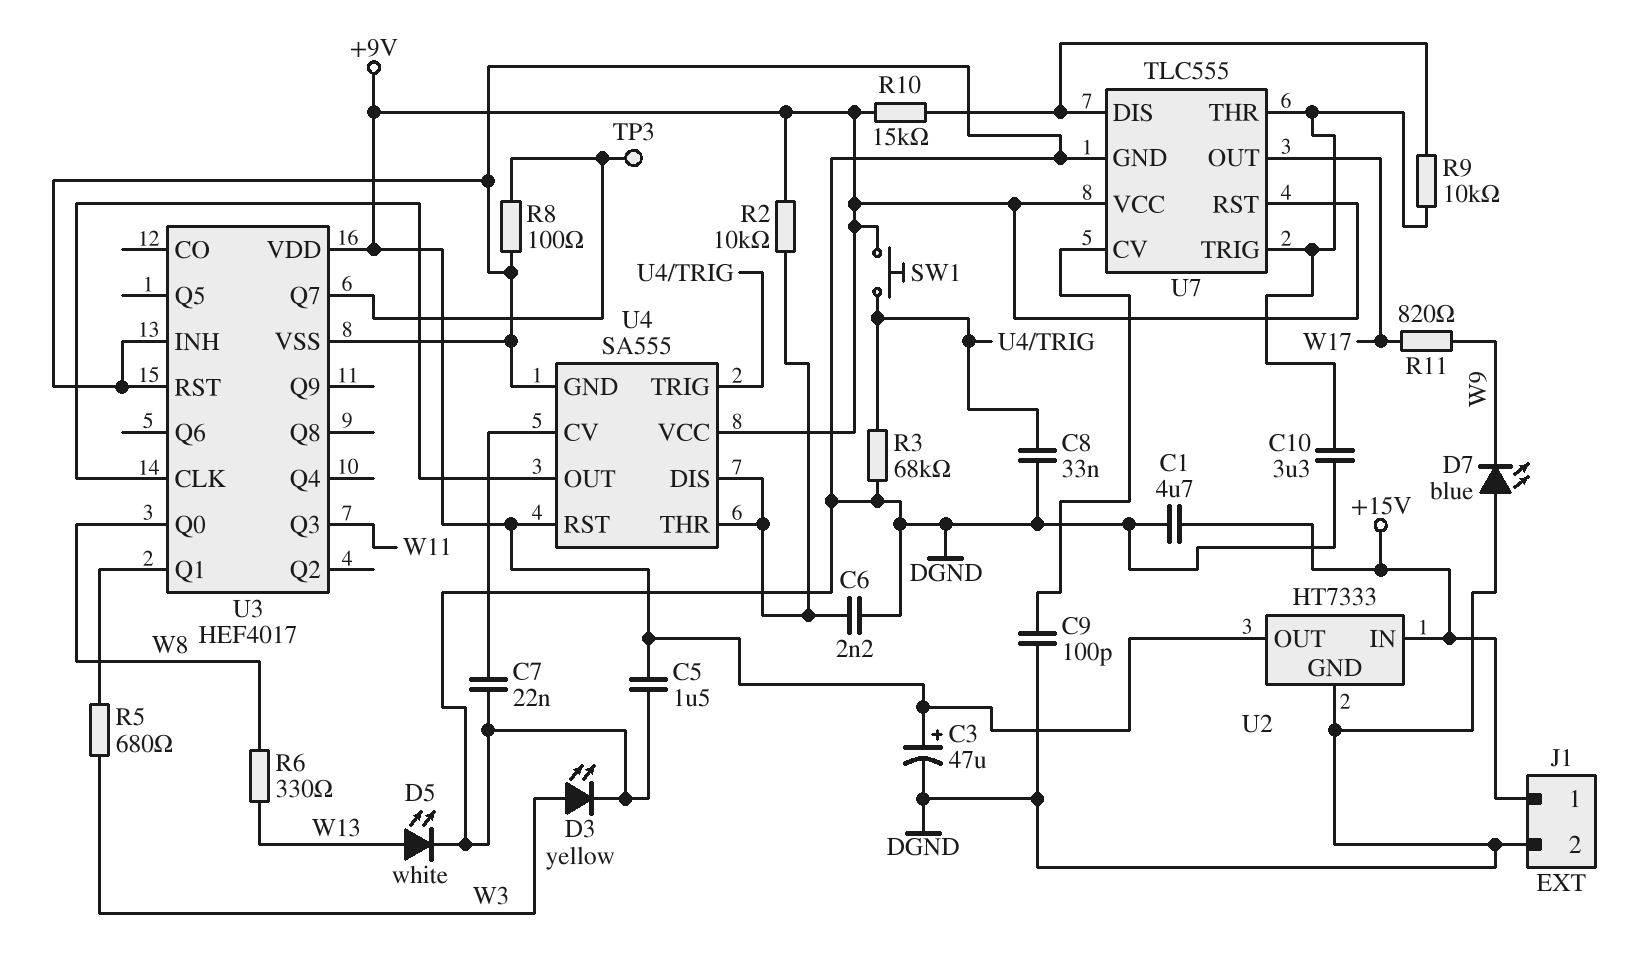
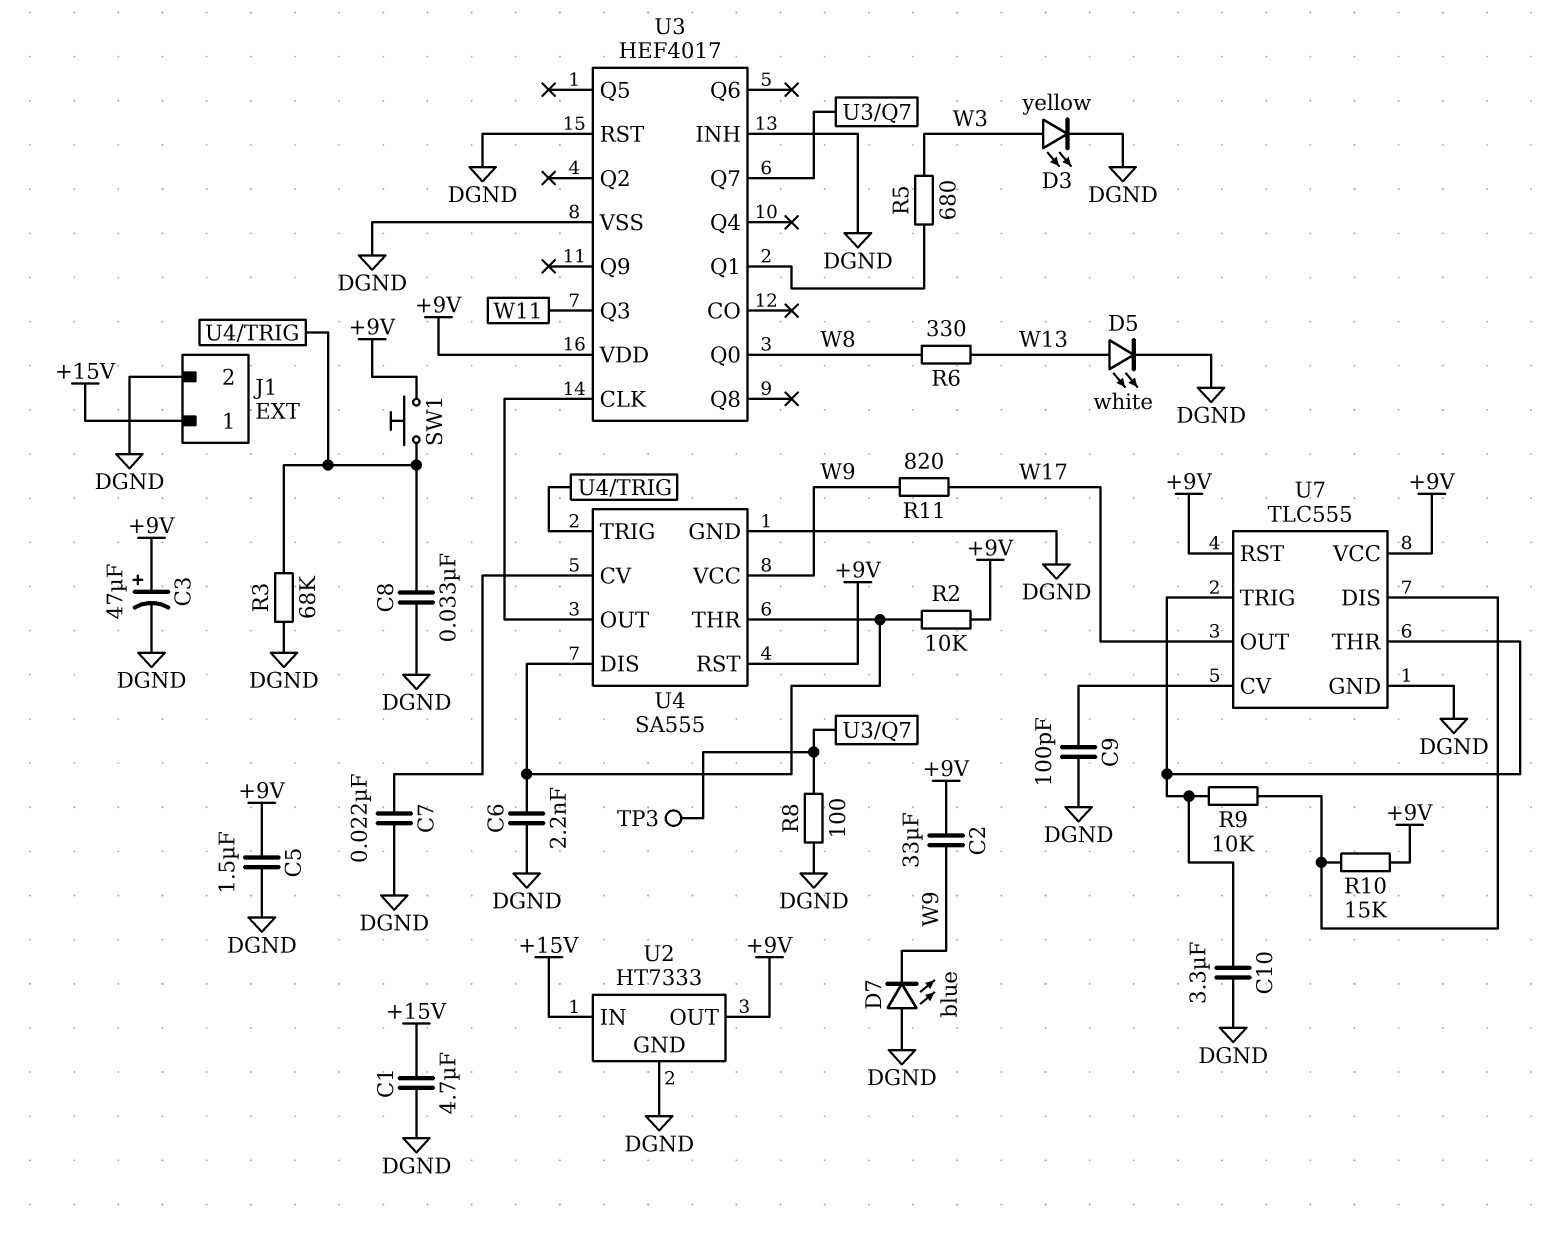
C2: none -> 33uF (+9V, W9)
U4 pin VCC: +9V -> W9

